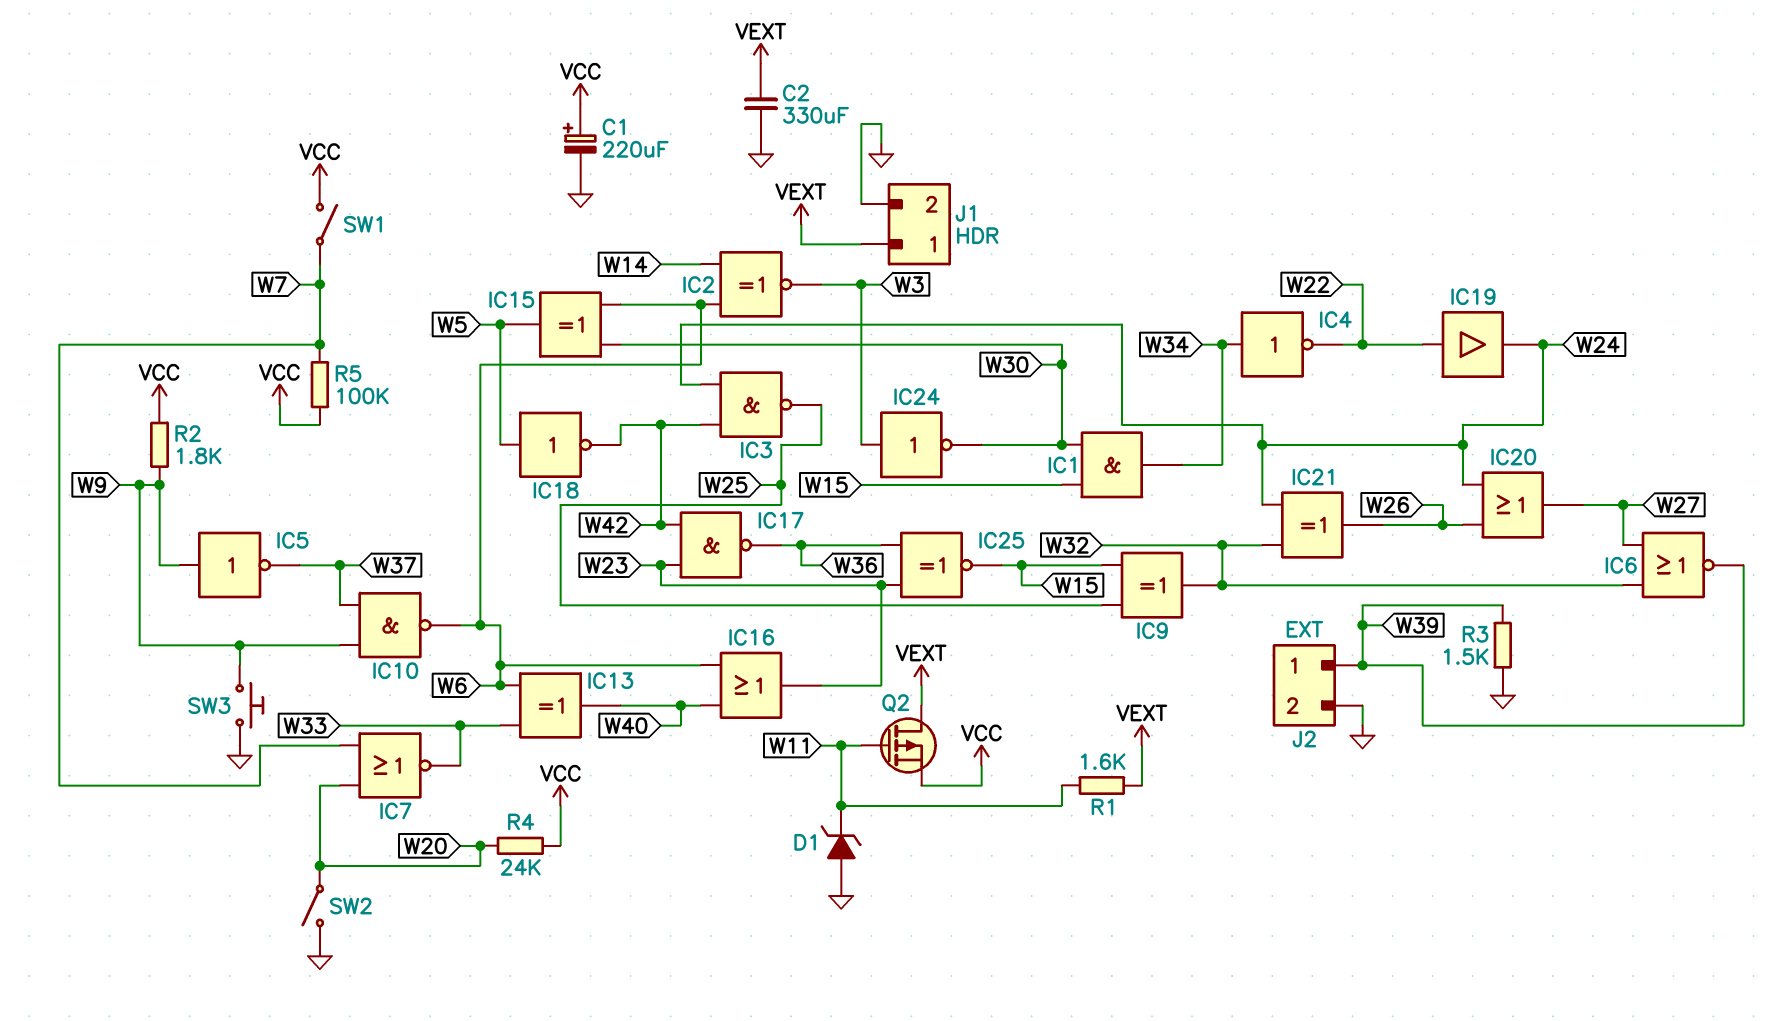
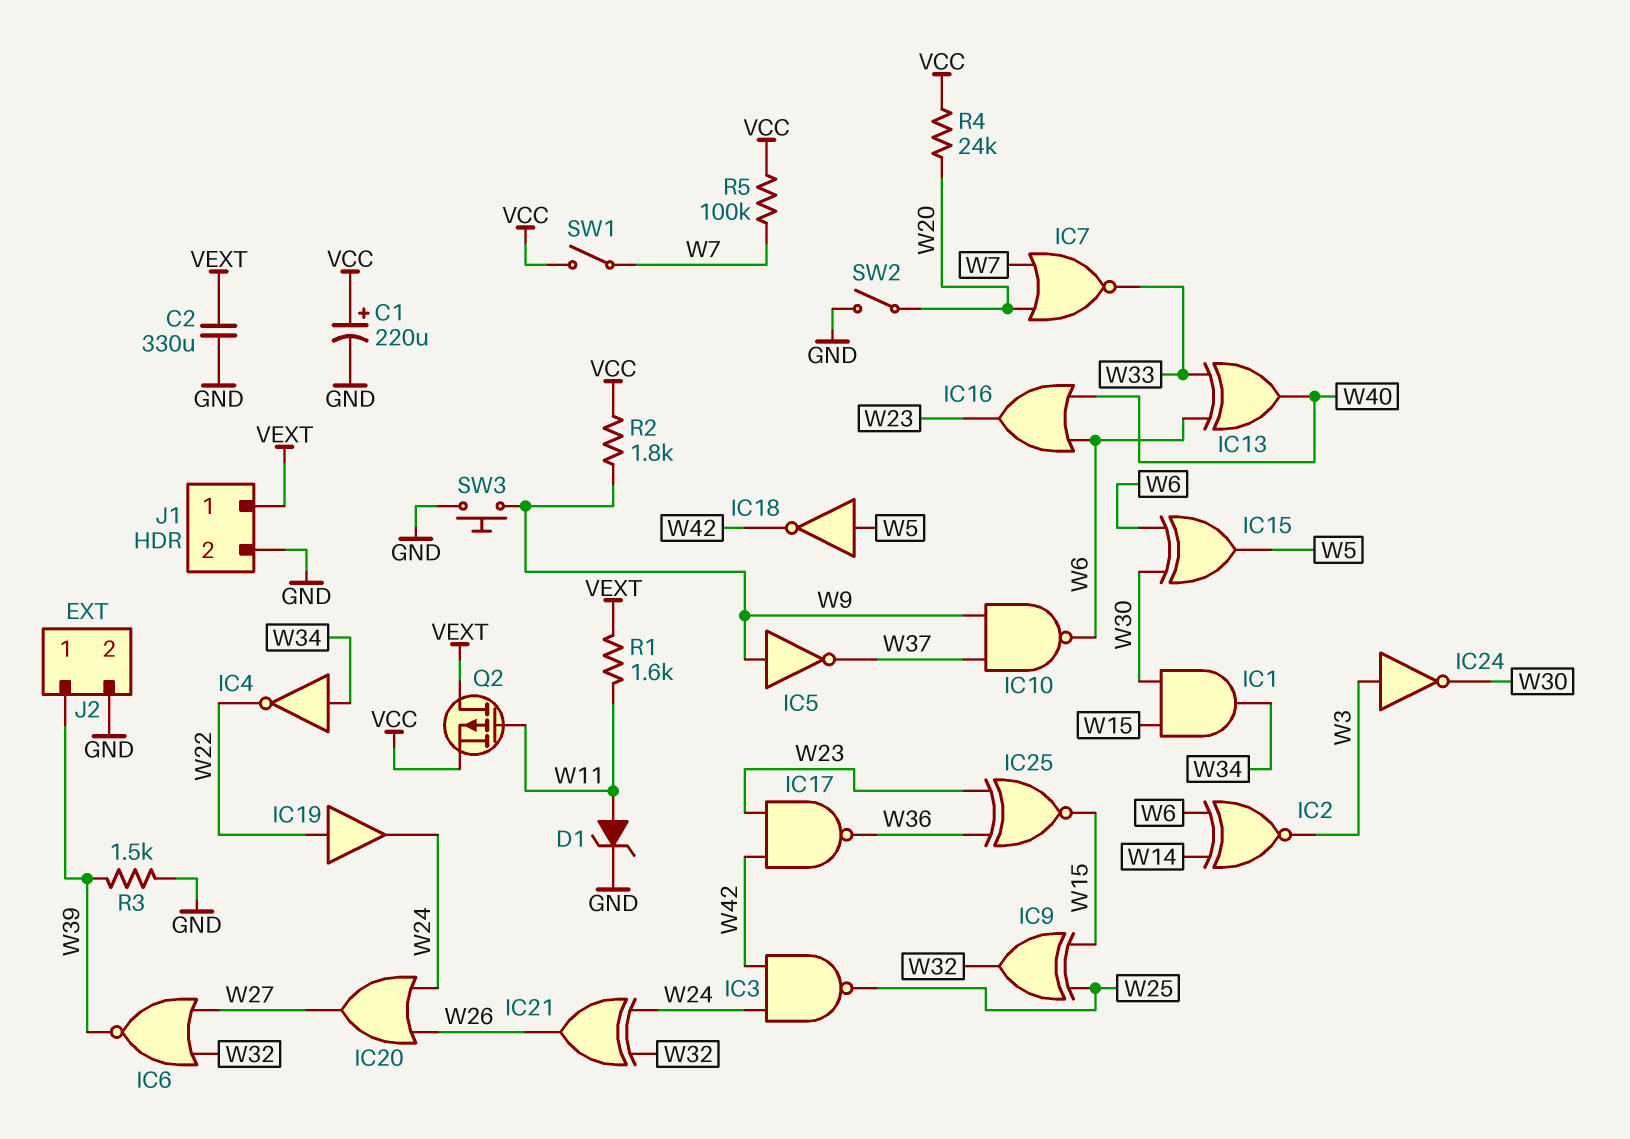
D1: zener (A GND, K W11) -> zener (A W11, K GND)

